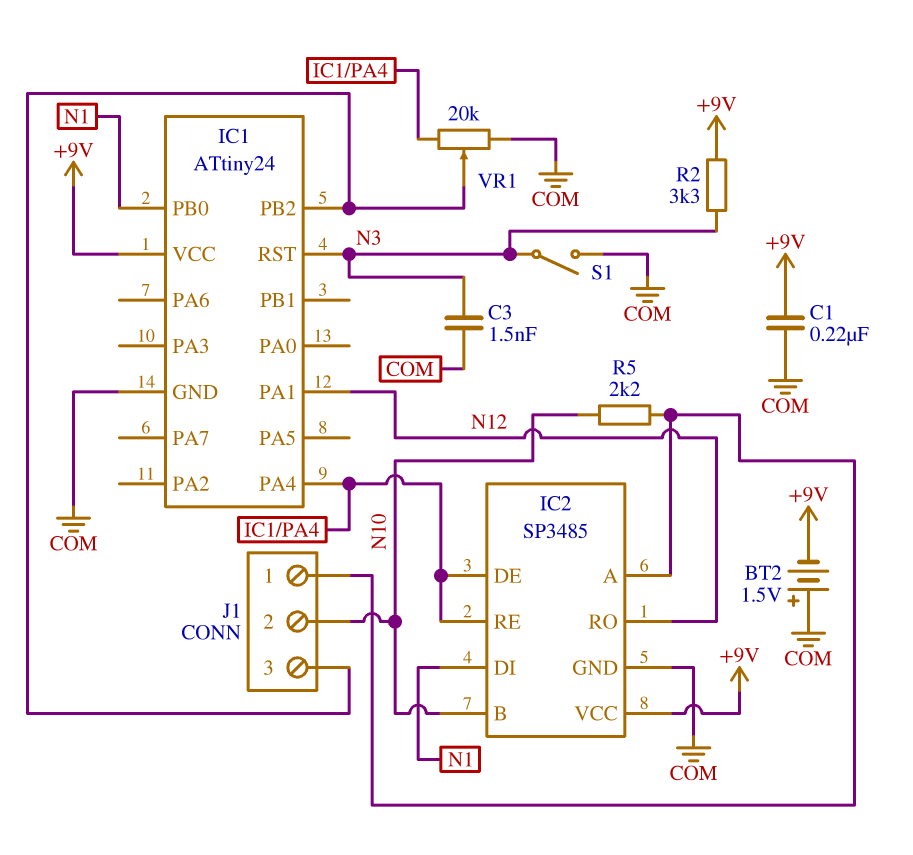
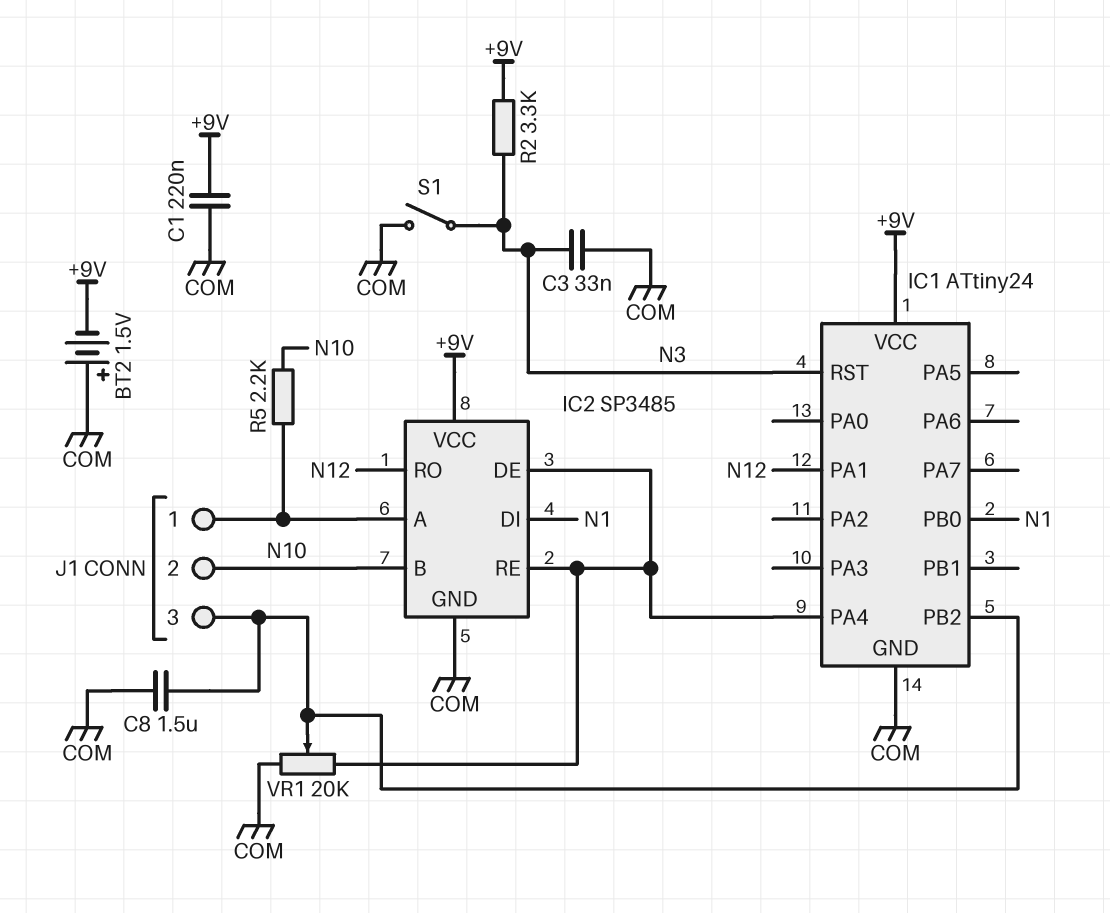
C3: 1.5nF (COM, N3) -> 33nF (COM, N3)
C8: none -> 1.5uF (COM, IC1/PB2)

